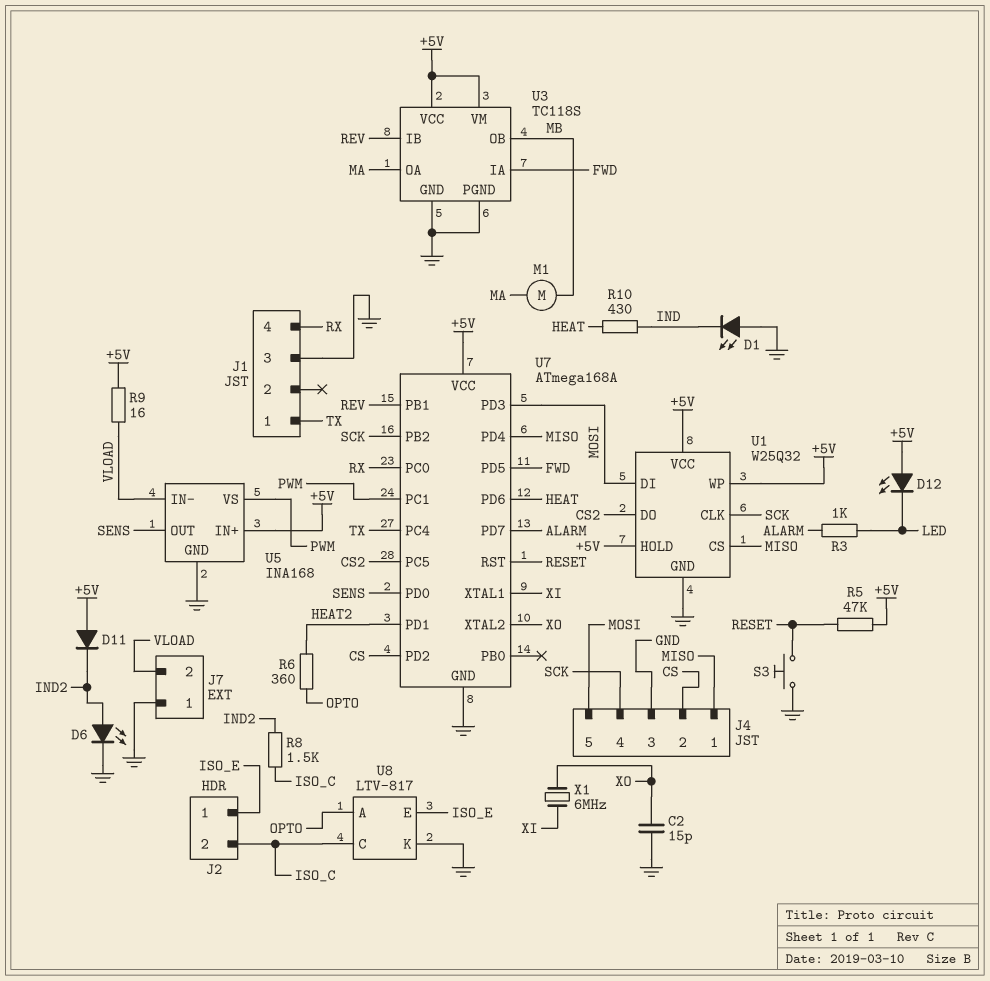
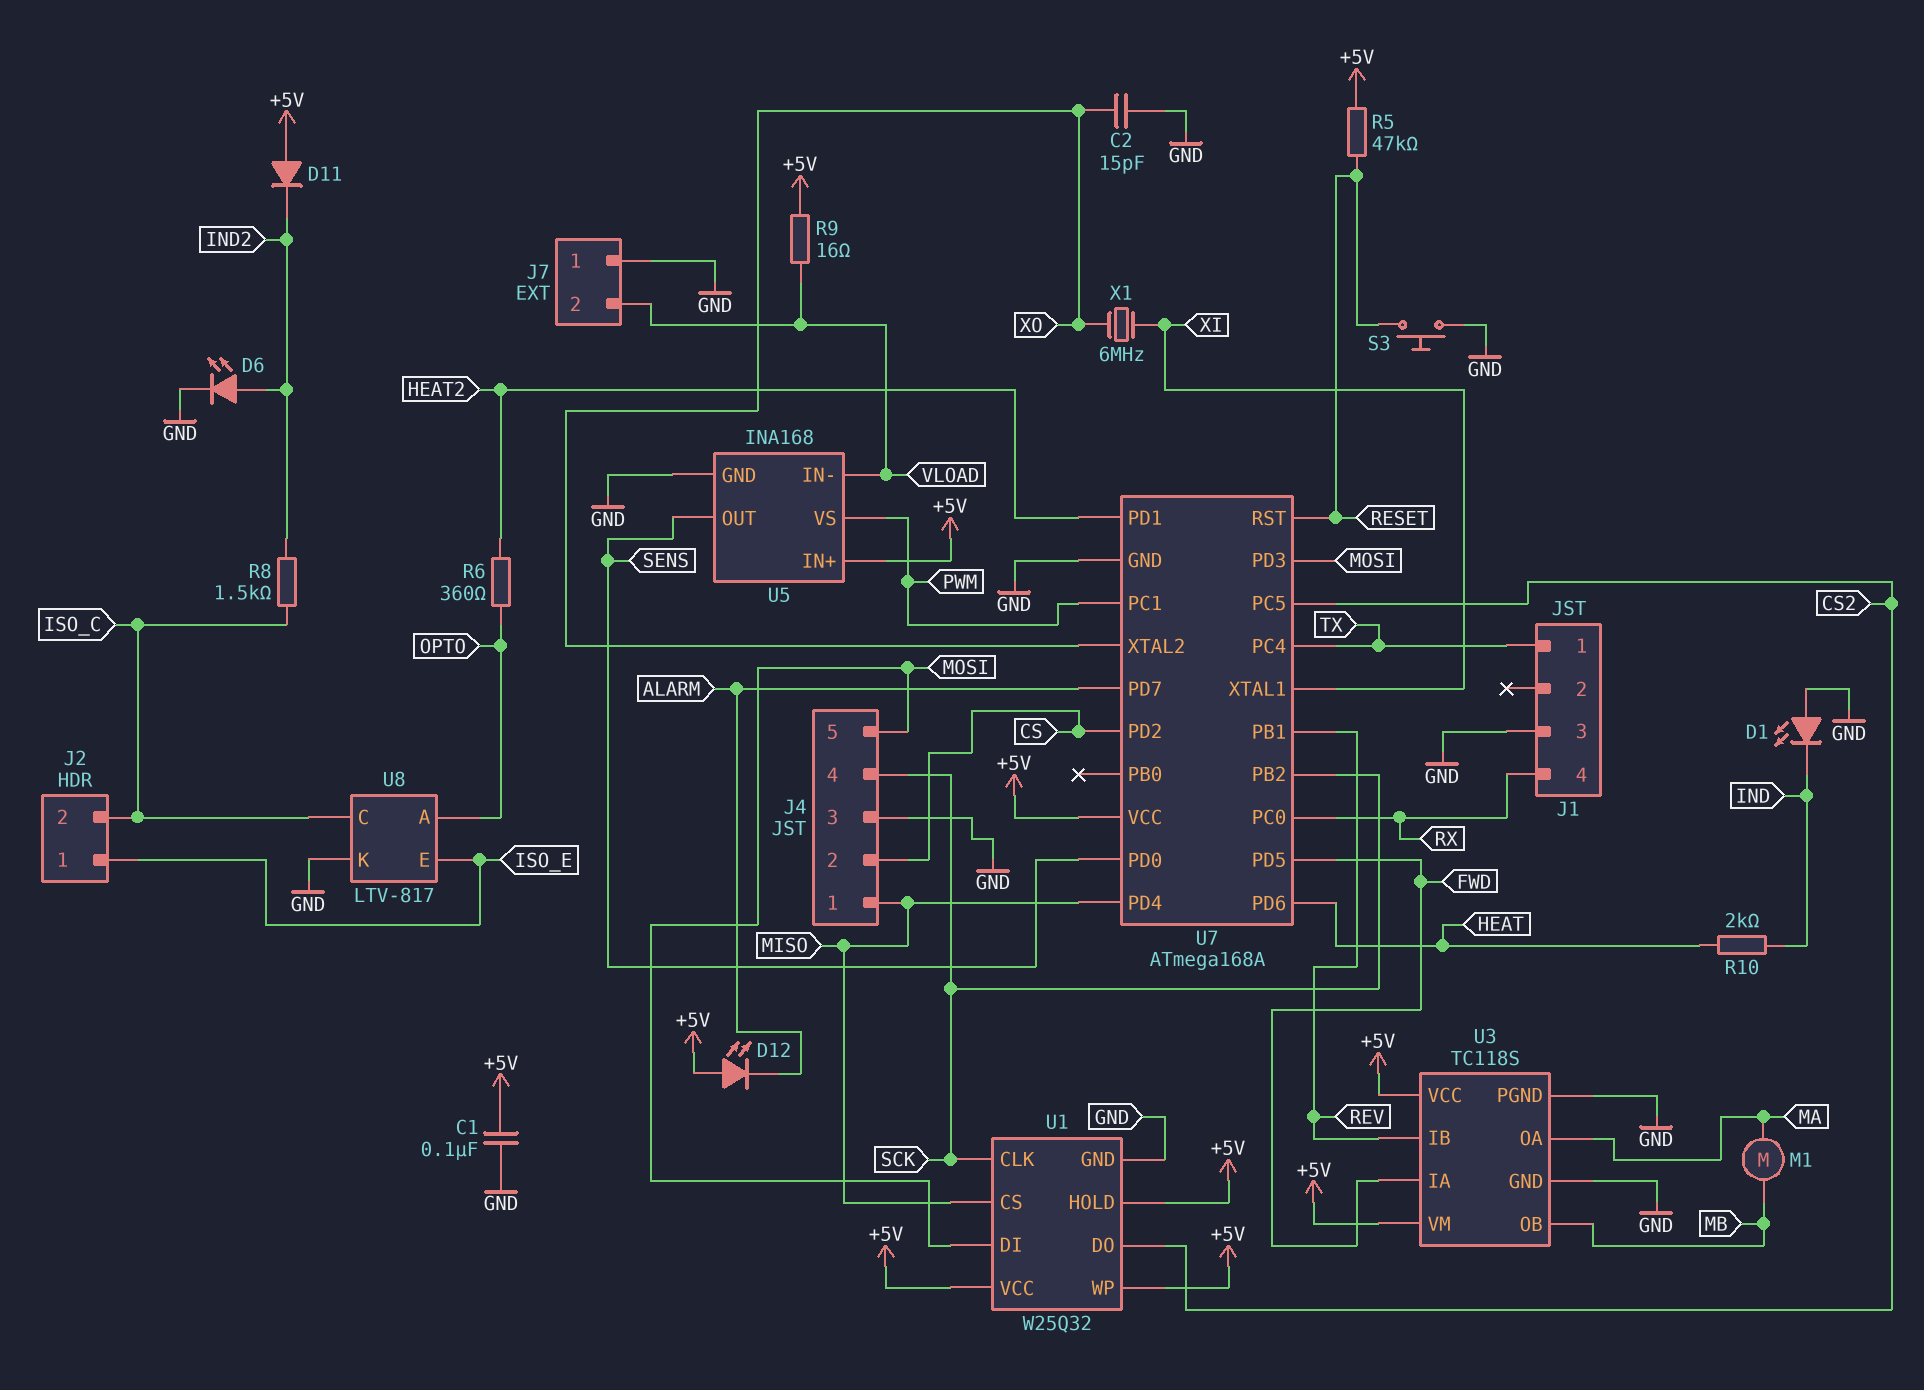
C1: none -> 100nF (+5V, GND)
D12: LED (A +5V, K LED) -> LED (A +5V, K ALARM)
R3: 1k (ALARM, LED) -> none
R10: 430 (HEAT, IND) -> 2k (HEAT, IND)

